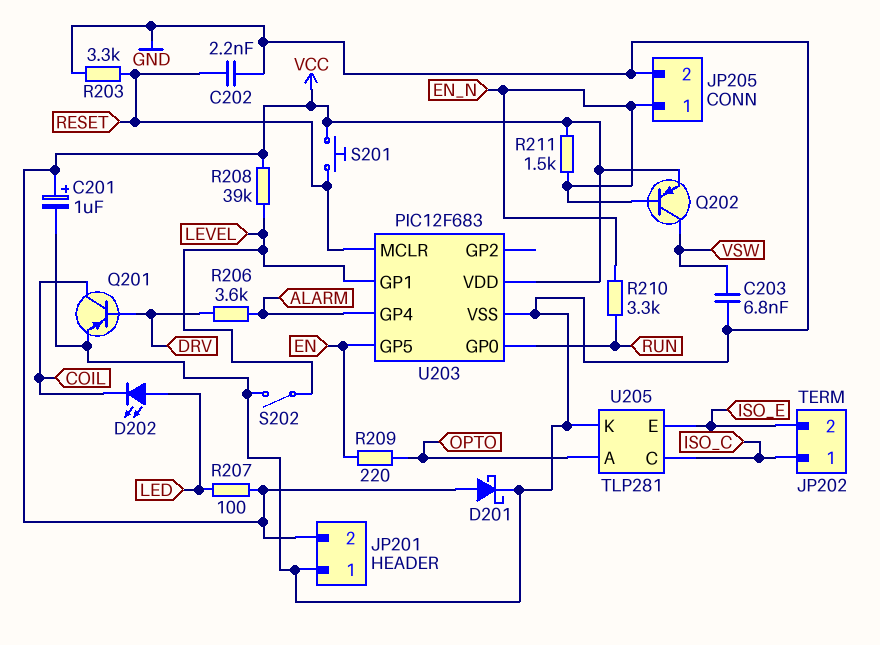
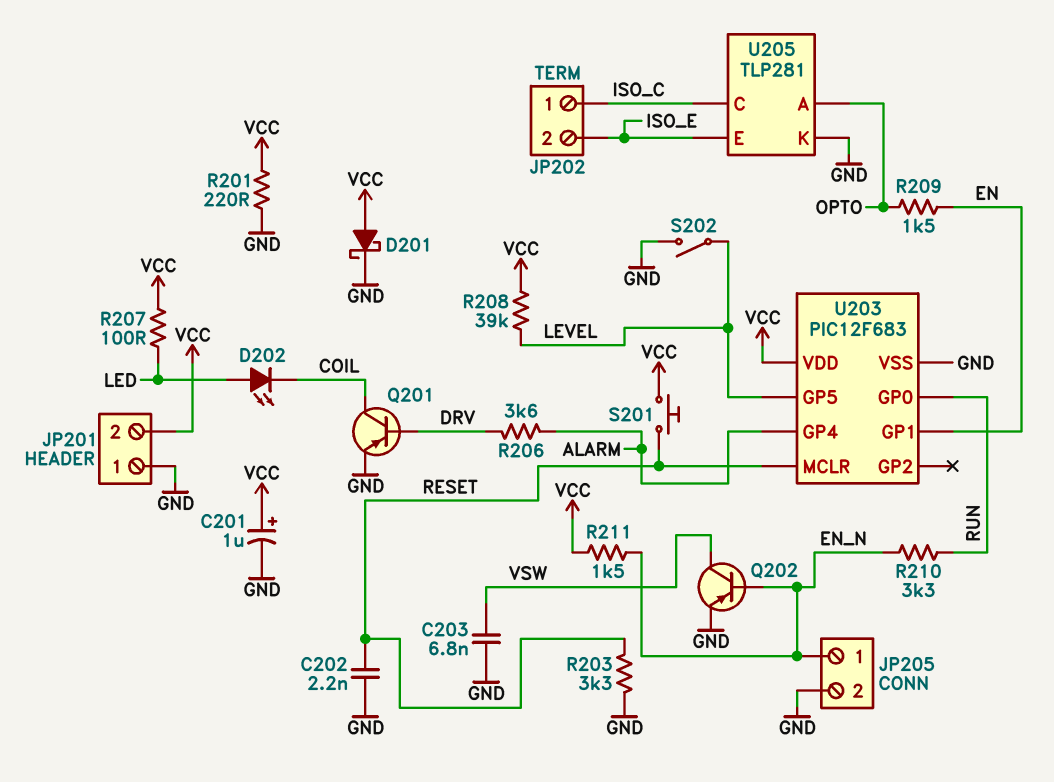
Q202: PNP (B EN_N, C VSW, E VCC) -> PNP (B EN_N, C VSW, E GND)
R201: none -> 220 (GND, VCC)
R209: 220 (EN, OPTO) -> 1.5k (EN, OPTO)
U203 pin GP1: LEVEL -> EN
U203 pin GP5: EN -> LEVEL

